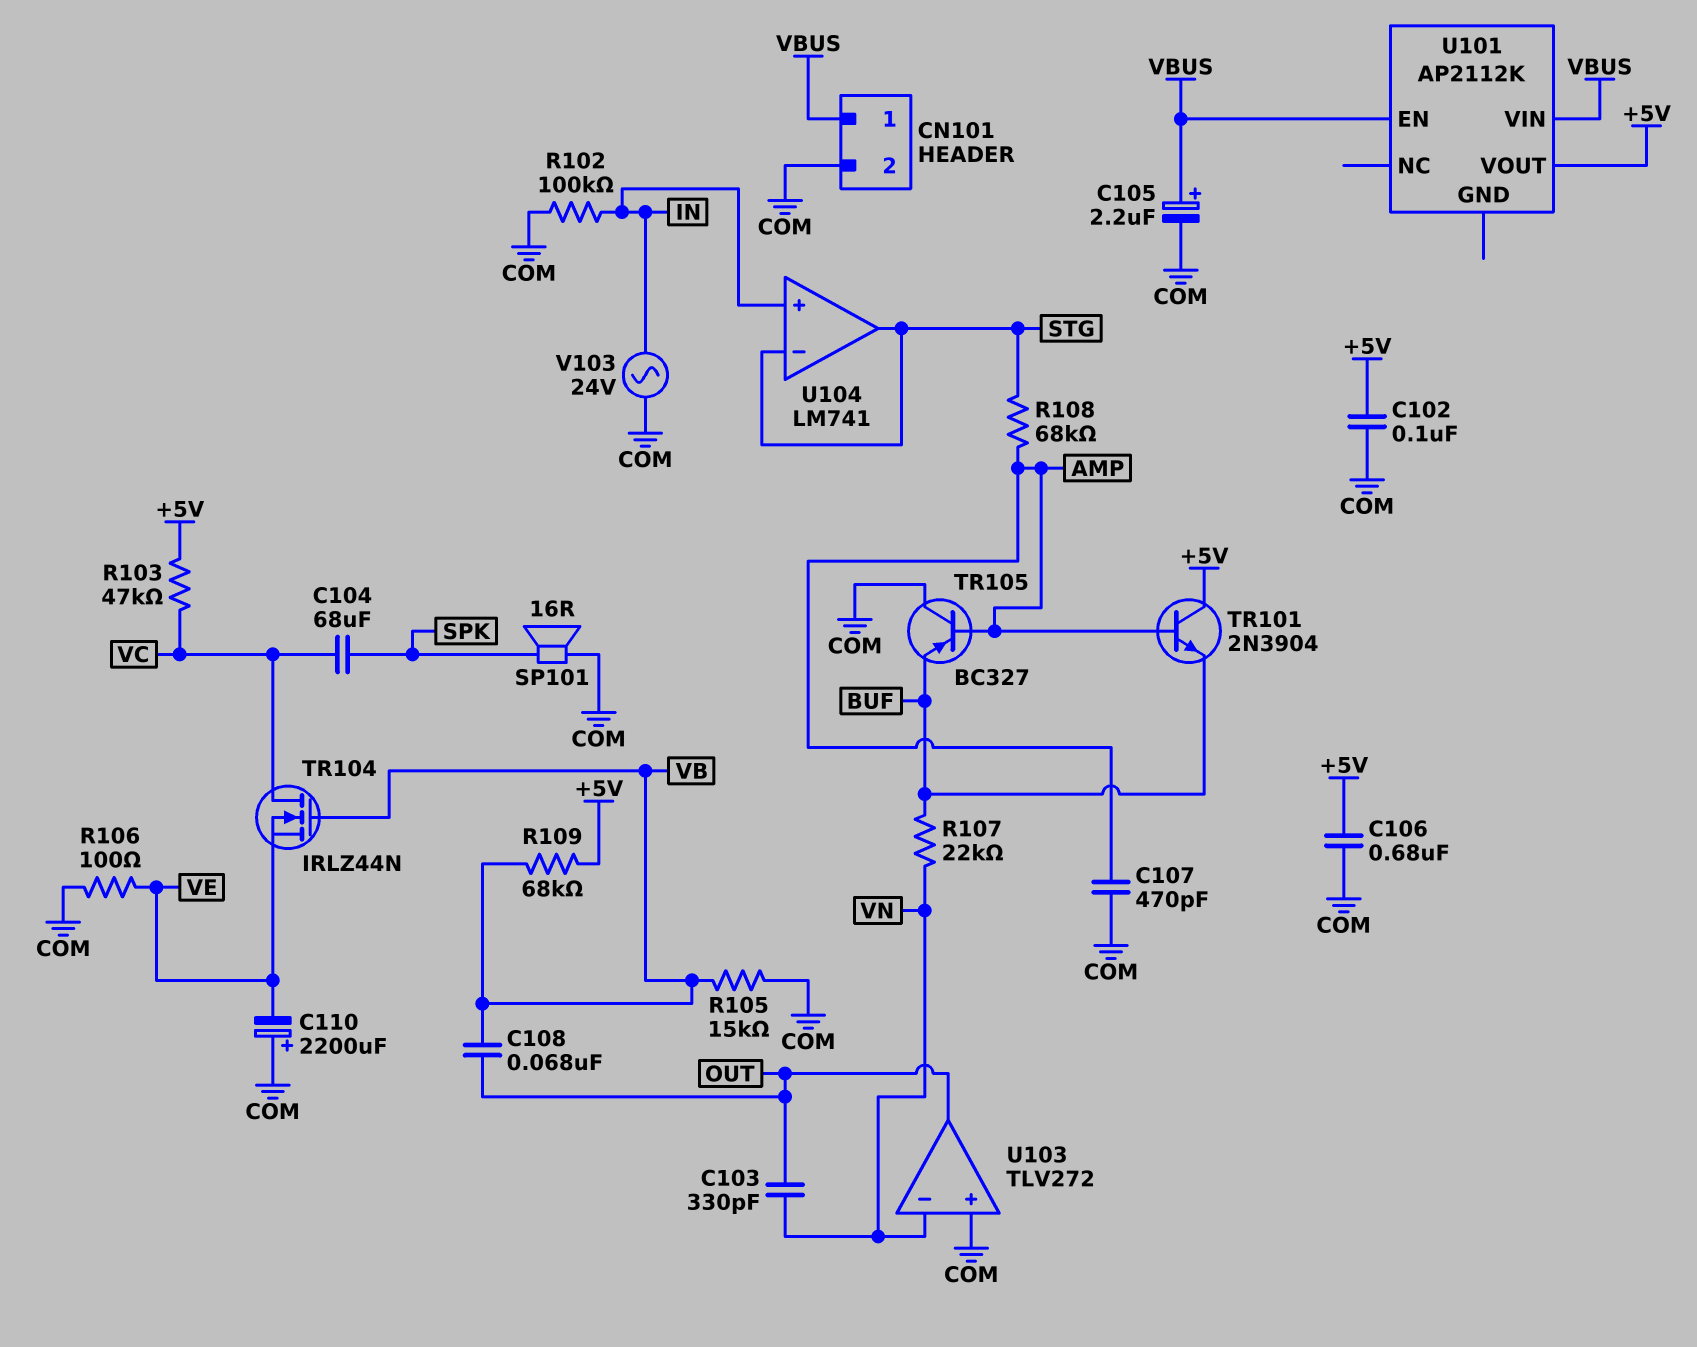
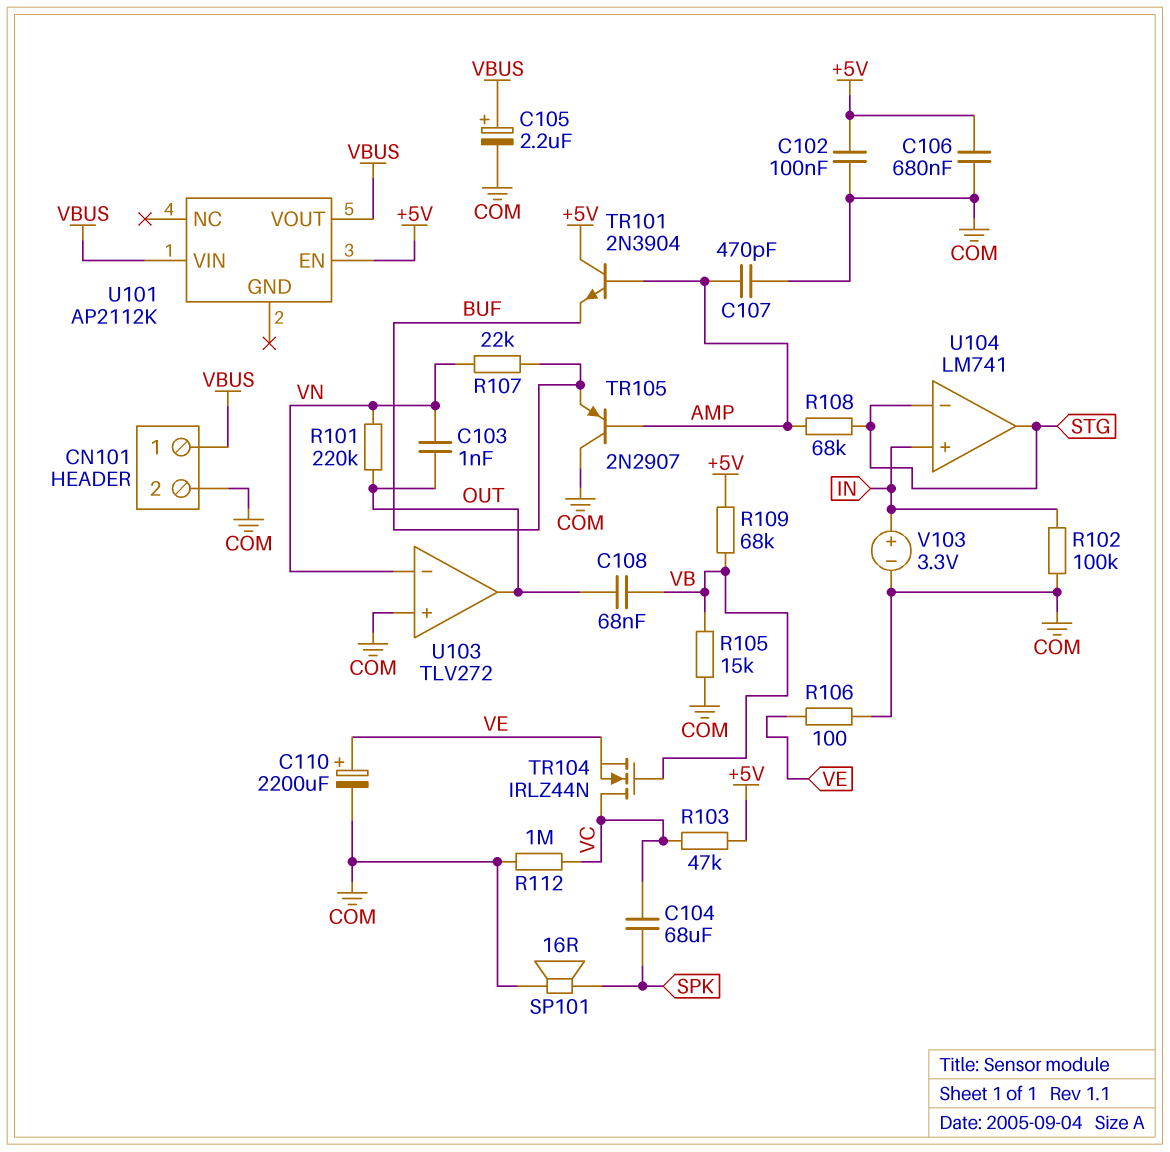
C103: 330pF (OUT, VN) -> 1nF (OUT, VN)
C110: 2200uF (plus COM, minus VE) -> 2200uF (plus VE, minus COM)
R101: none -> 220k (OUT, VN)
R112: none -> 1M (COM, VC)
TR105: PNP BC327 (B AMP, C COM, E BUF) -> PNP 2N2907 (B AMP, C COM, E BUF)
U101 pin EN: VBUS -> +5V
U101 pin VOUT: +5V -> VBUS
V103: AC 24V (COM, IN) -> 3.3V (plus IN, minus COM)

